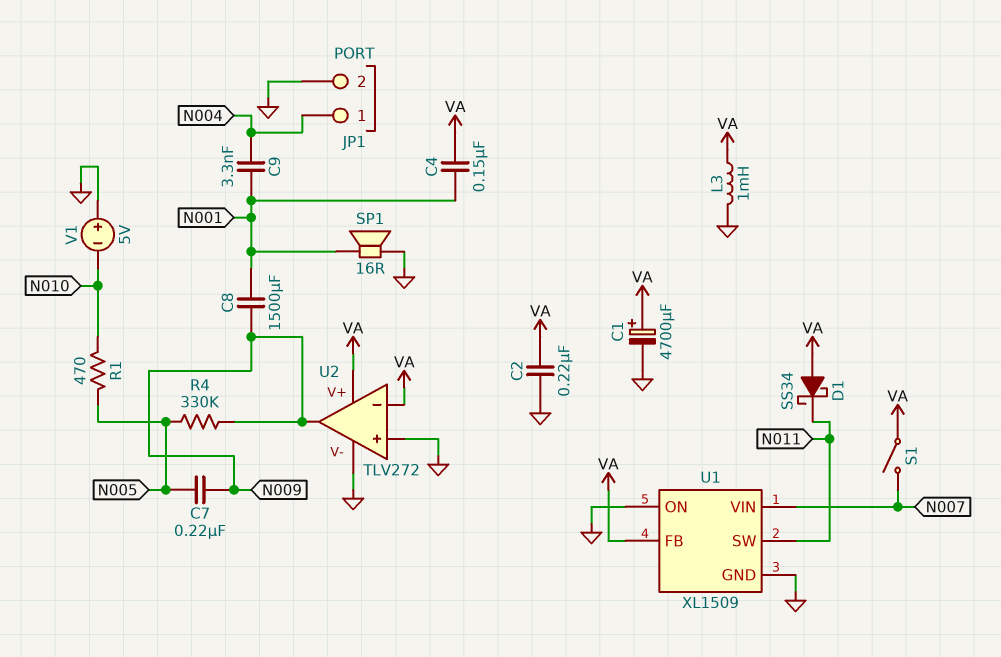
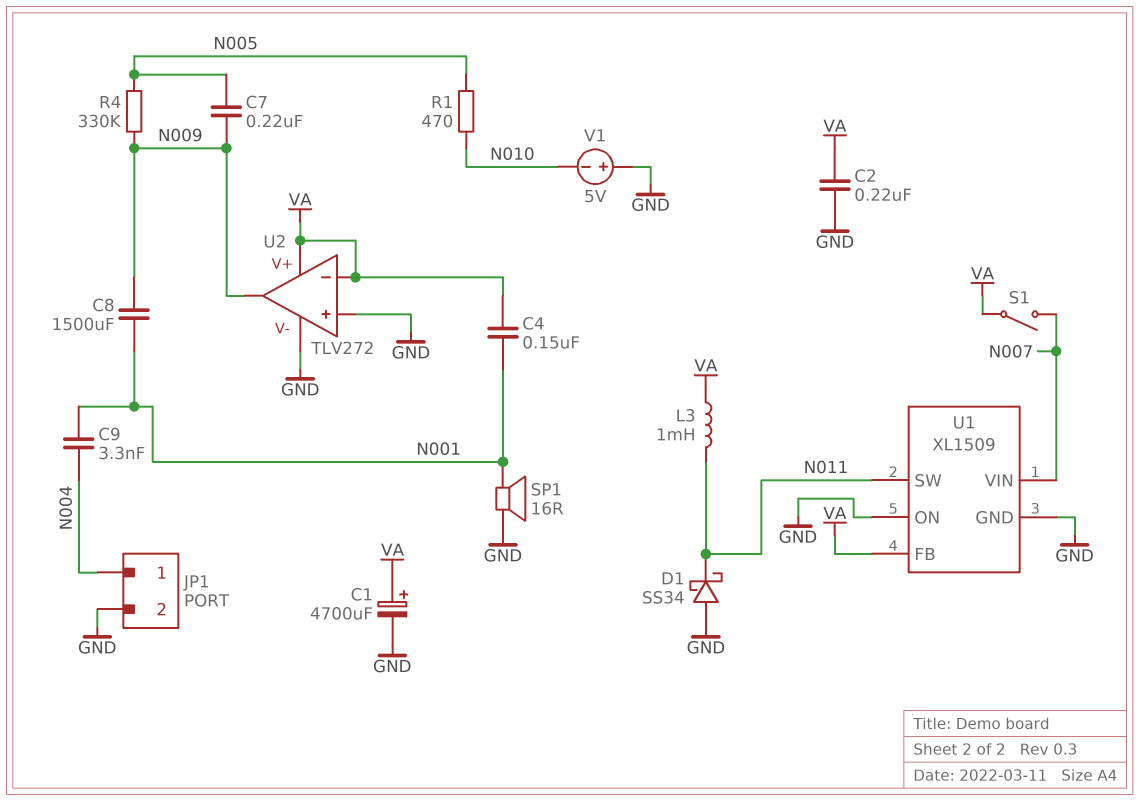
D1: schottky SS34 (A VA, K N011) -> schottky SS34 (A GND, K N011)
L3: 1mH (GND, VA) -> 1mH (N011, VA)

